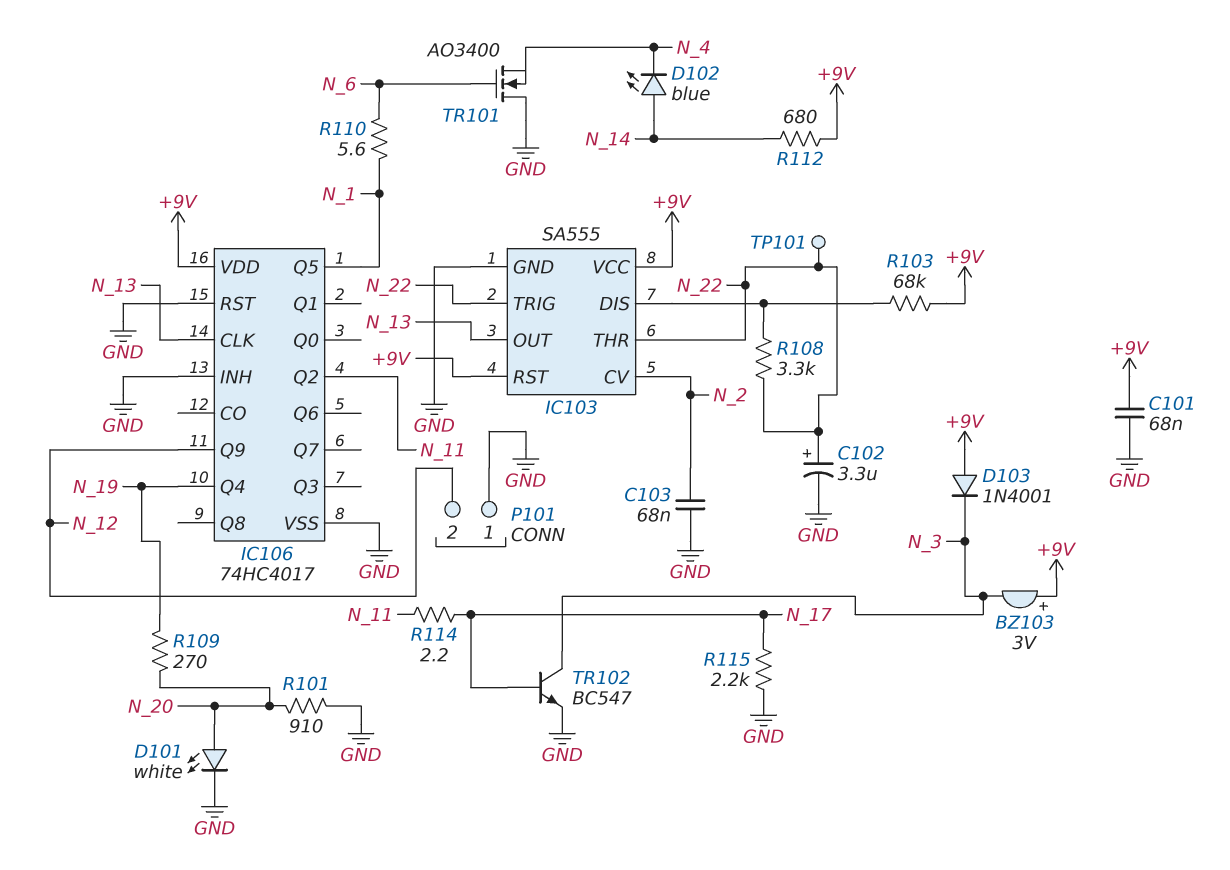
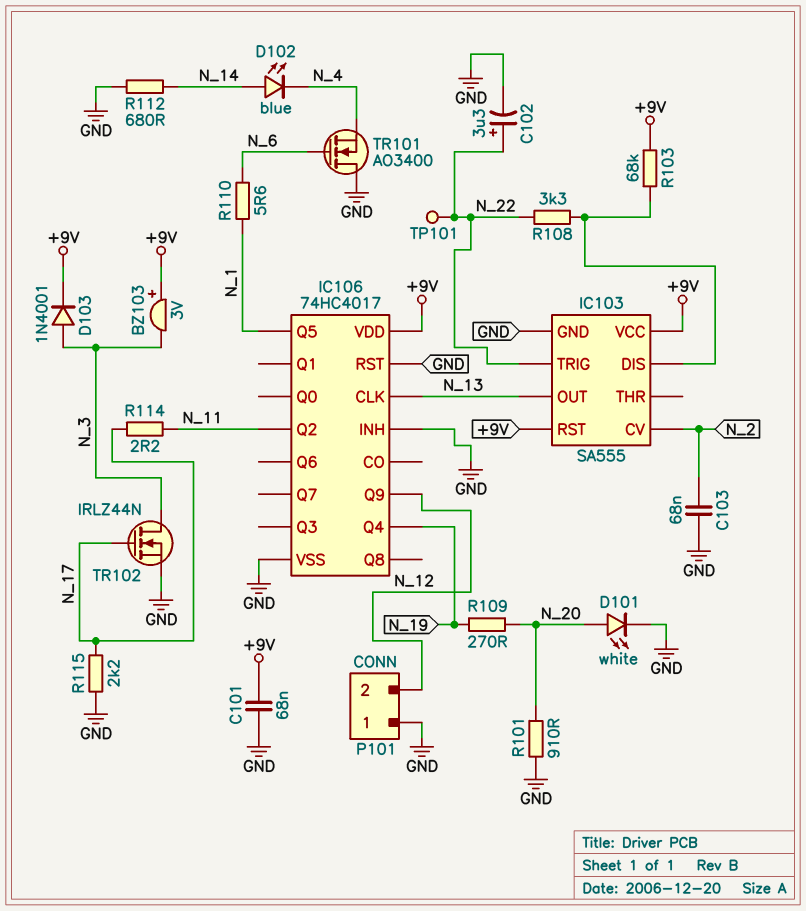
D103: diode 1N4001 (A +9V, K N_3) -> diode 1N4001 (A N_3, K +9V)
IC103 pin THR: N_22 -> none
R112: 680 (+9V, N_14) -> 680 (GND, N_14)
TR102: NPN BC547 (B N_17, C N_3, E GND) -> NMOS IRLZ44N (G N_17, D N_3, S GND)

